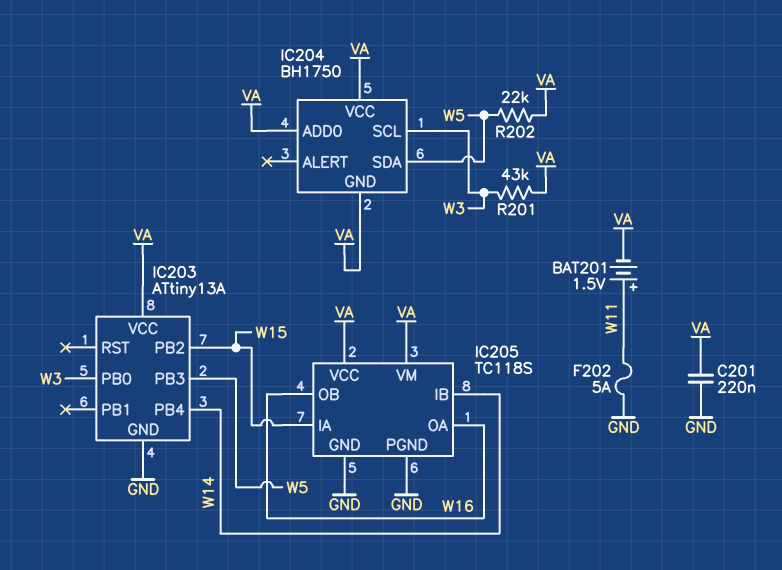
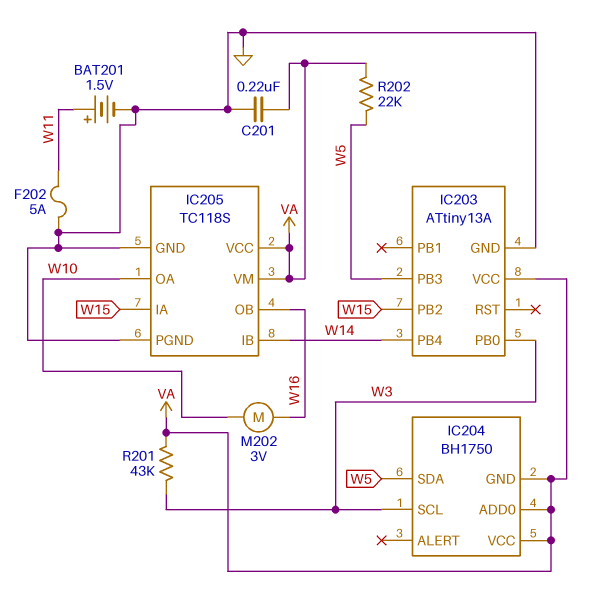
BAT201: 1.5V (plus W11, minus VA) -> 1.5V (plus W11, minus GND)
IC205 pin OA: W16 -> W10
M202: none -> motor 3V (W10, W16)

